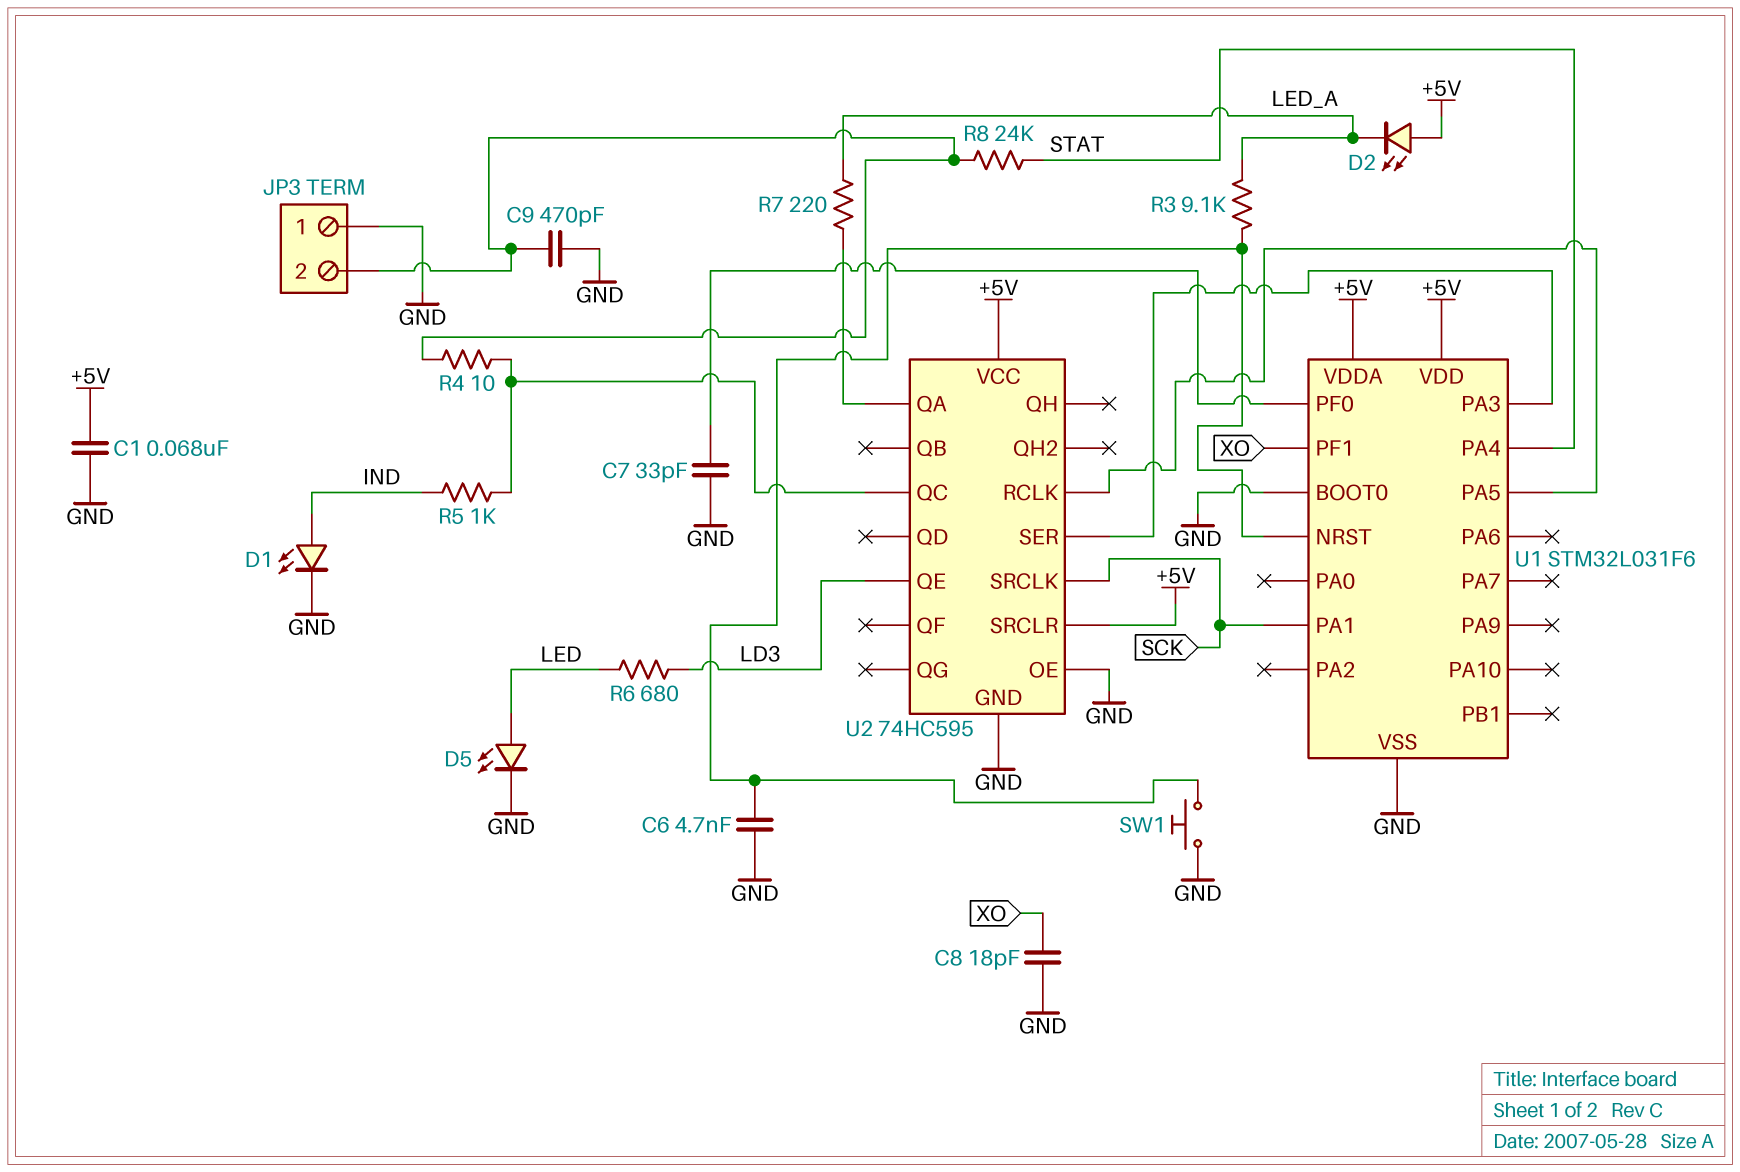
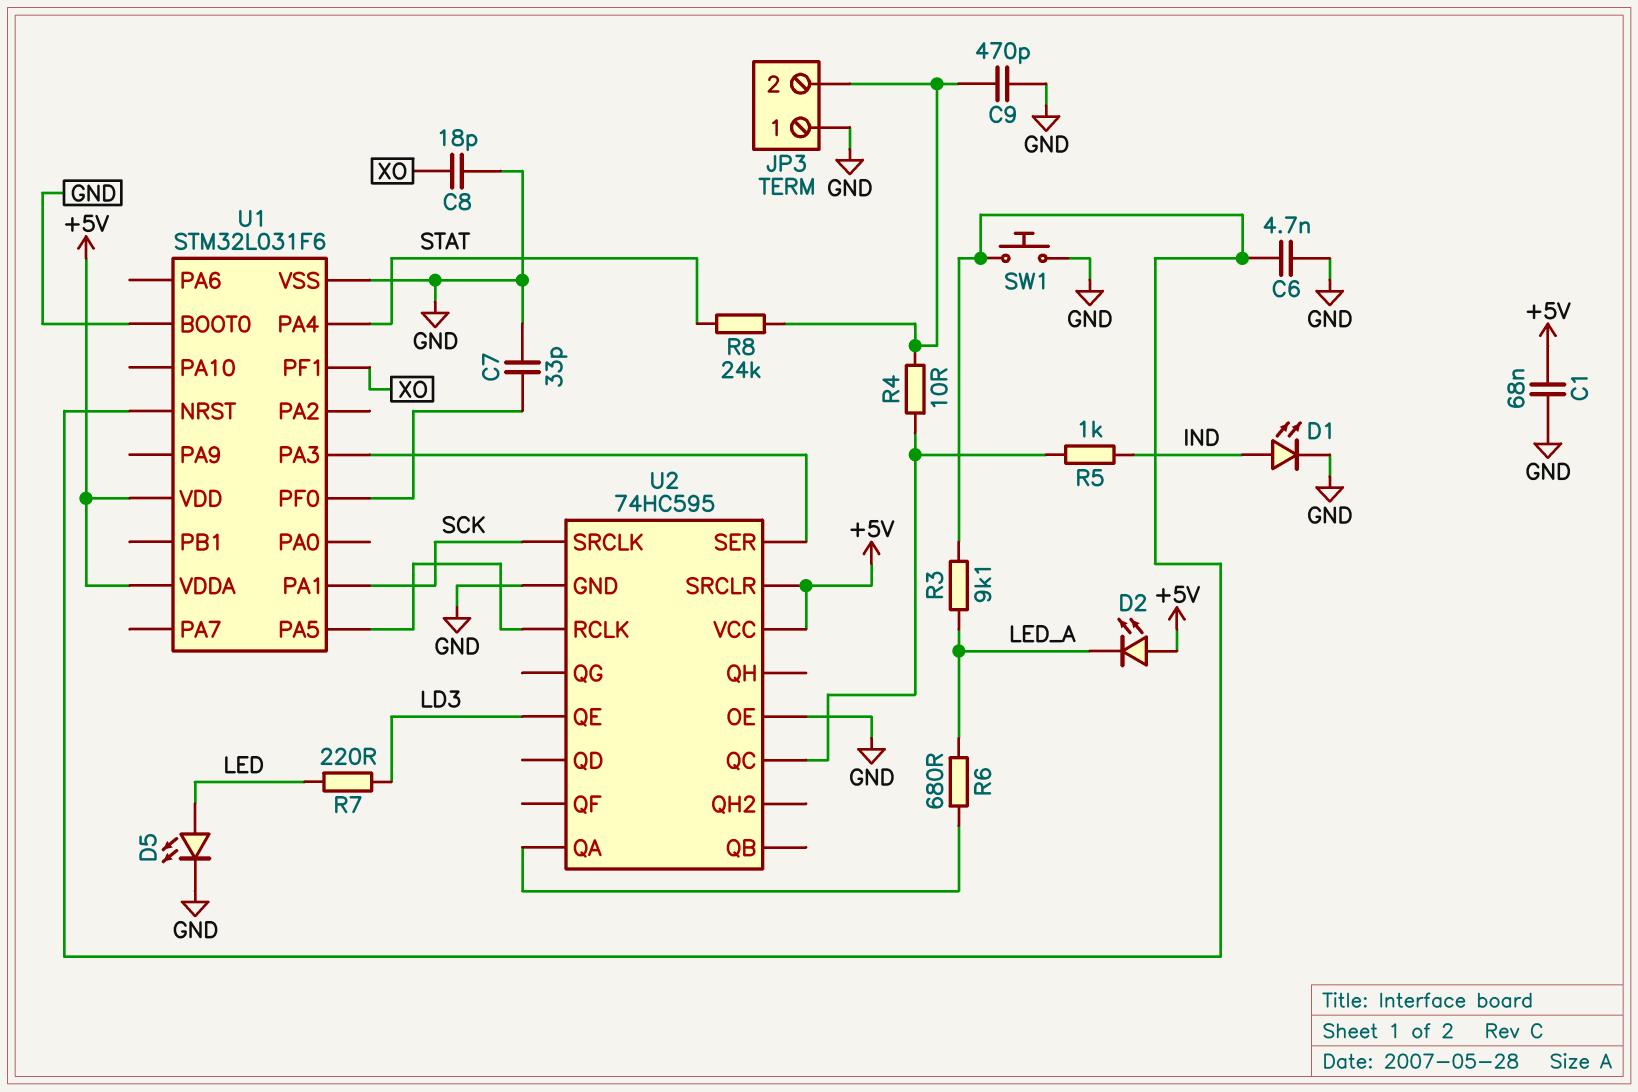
R6: 680 (LD3, LED) -> 680 (LED_A, U2/QA)
R7: 220 (LED_A, U2/QA) -> 220 (LD3, LED)

